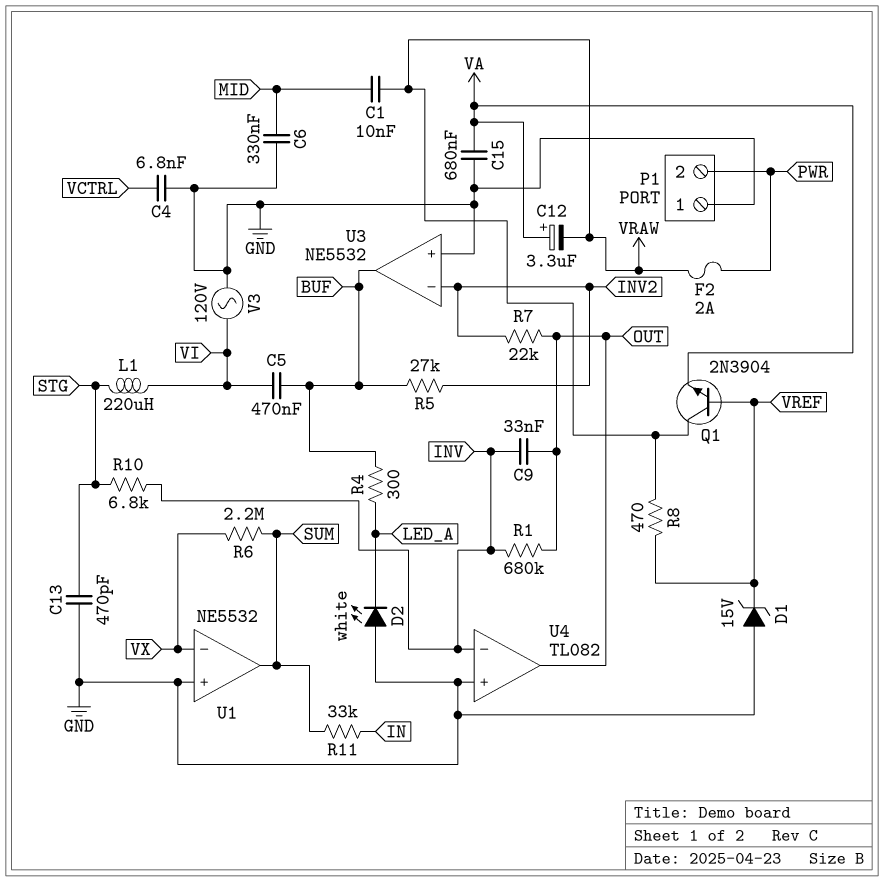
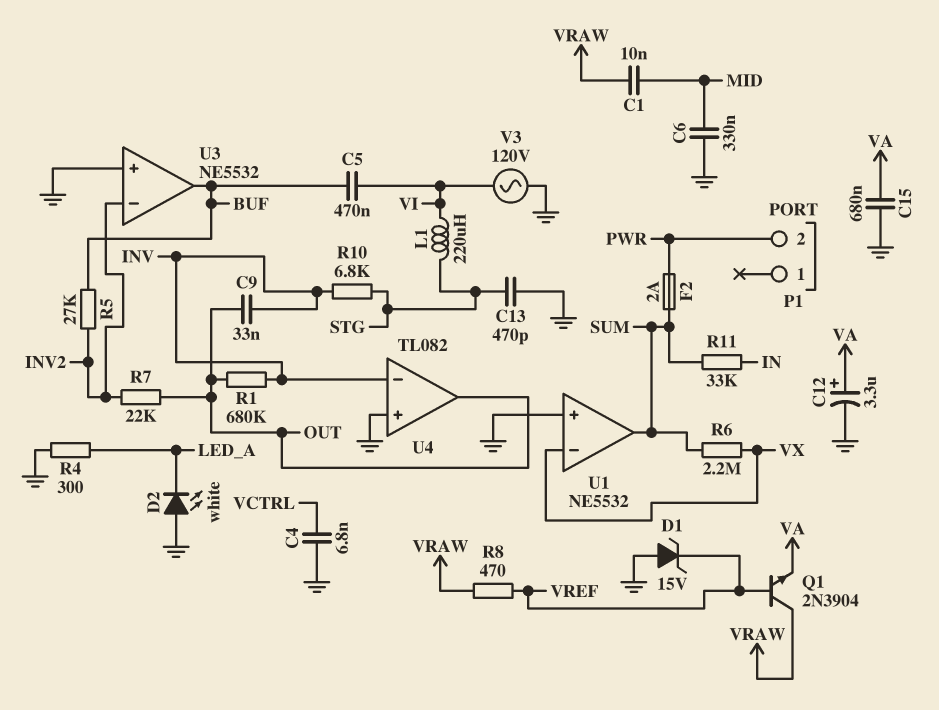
C12: 3.3uF (plus VA, minus VRAW) -> 3.3uF (plus VA, minus GND)
F2: 2A (PWR, VRAW) -> 2A (PWR, SUM)
P1 pin 1: GND -> none
R4: 300 (BUF, LED_A) -> 300 (GND, LED_A)

